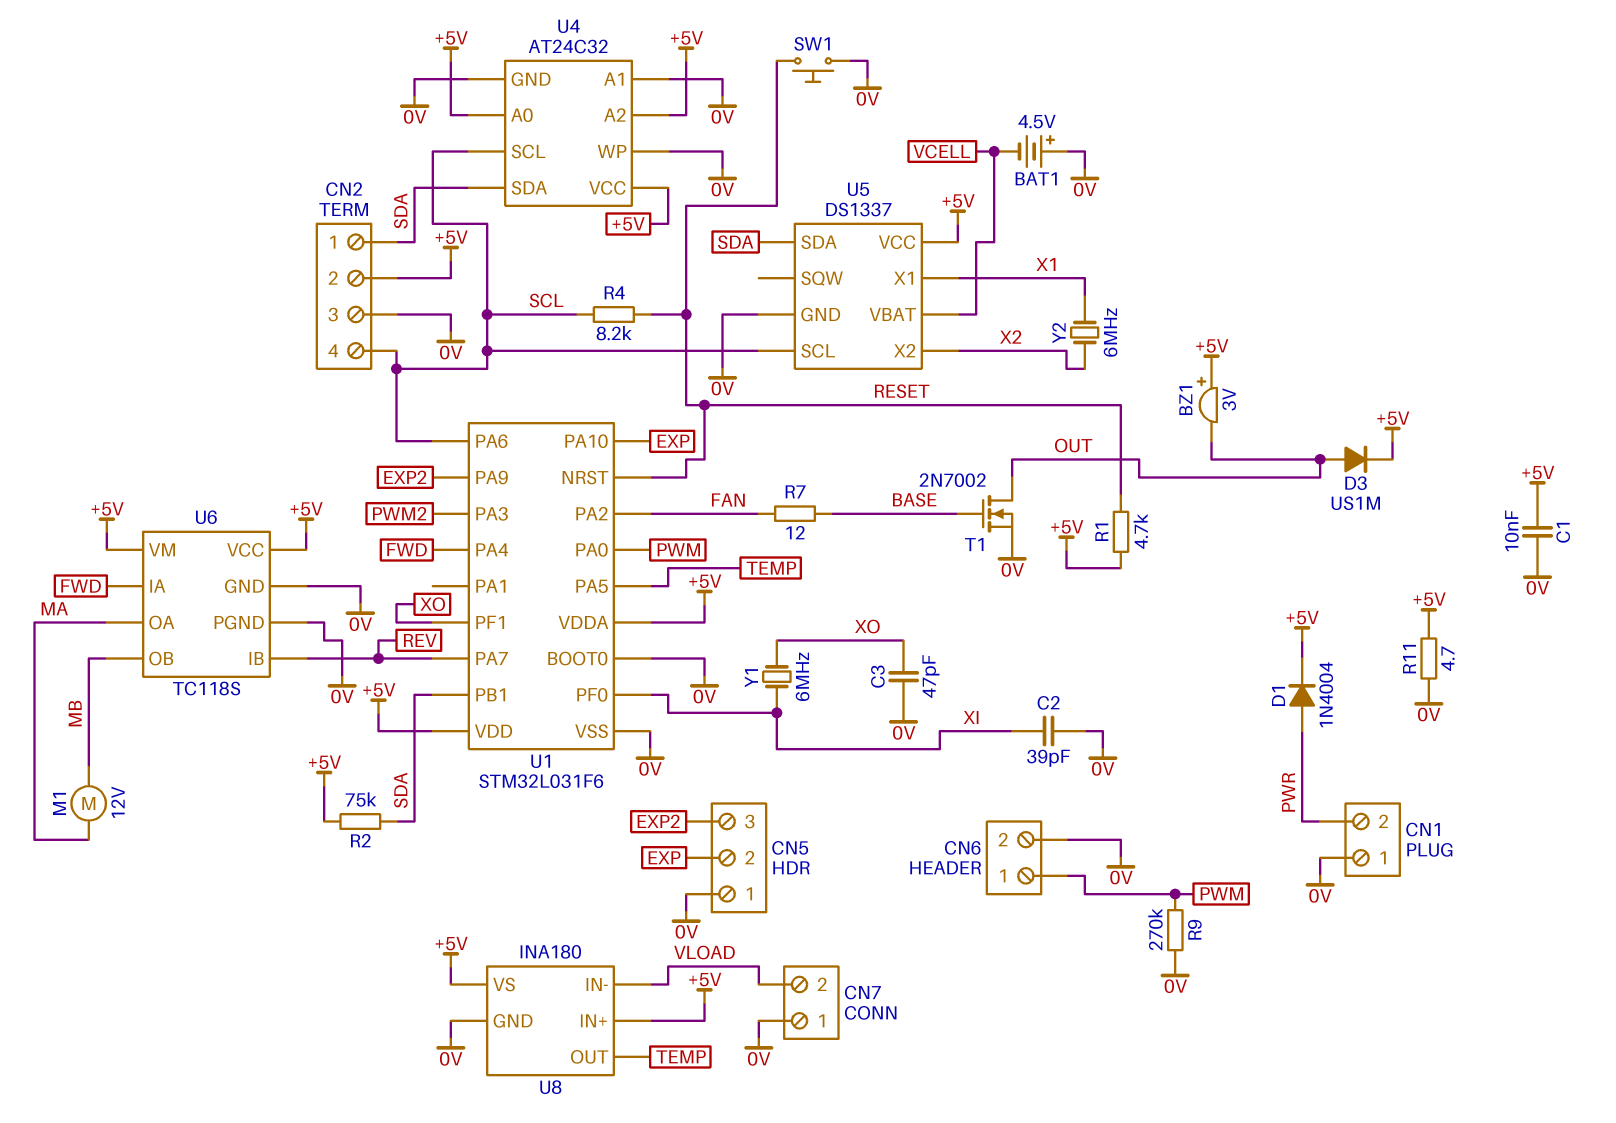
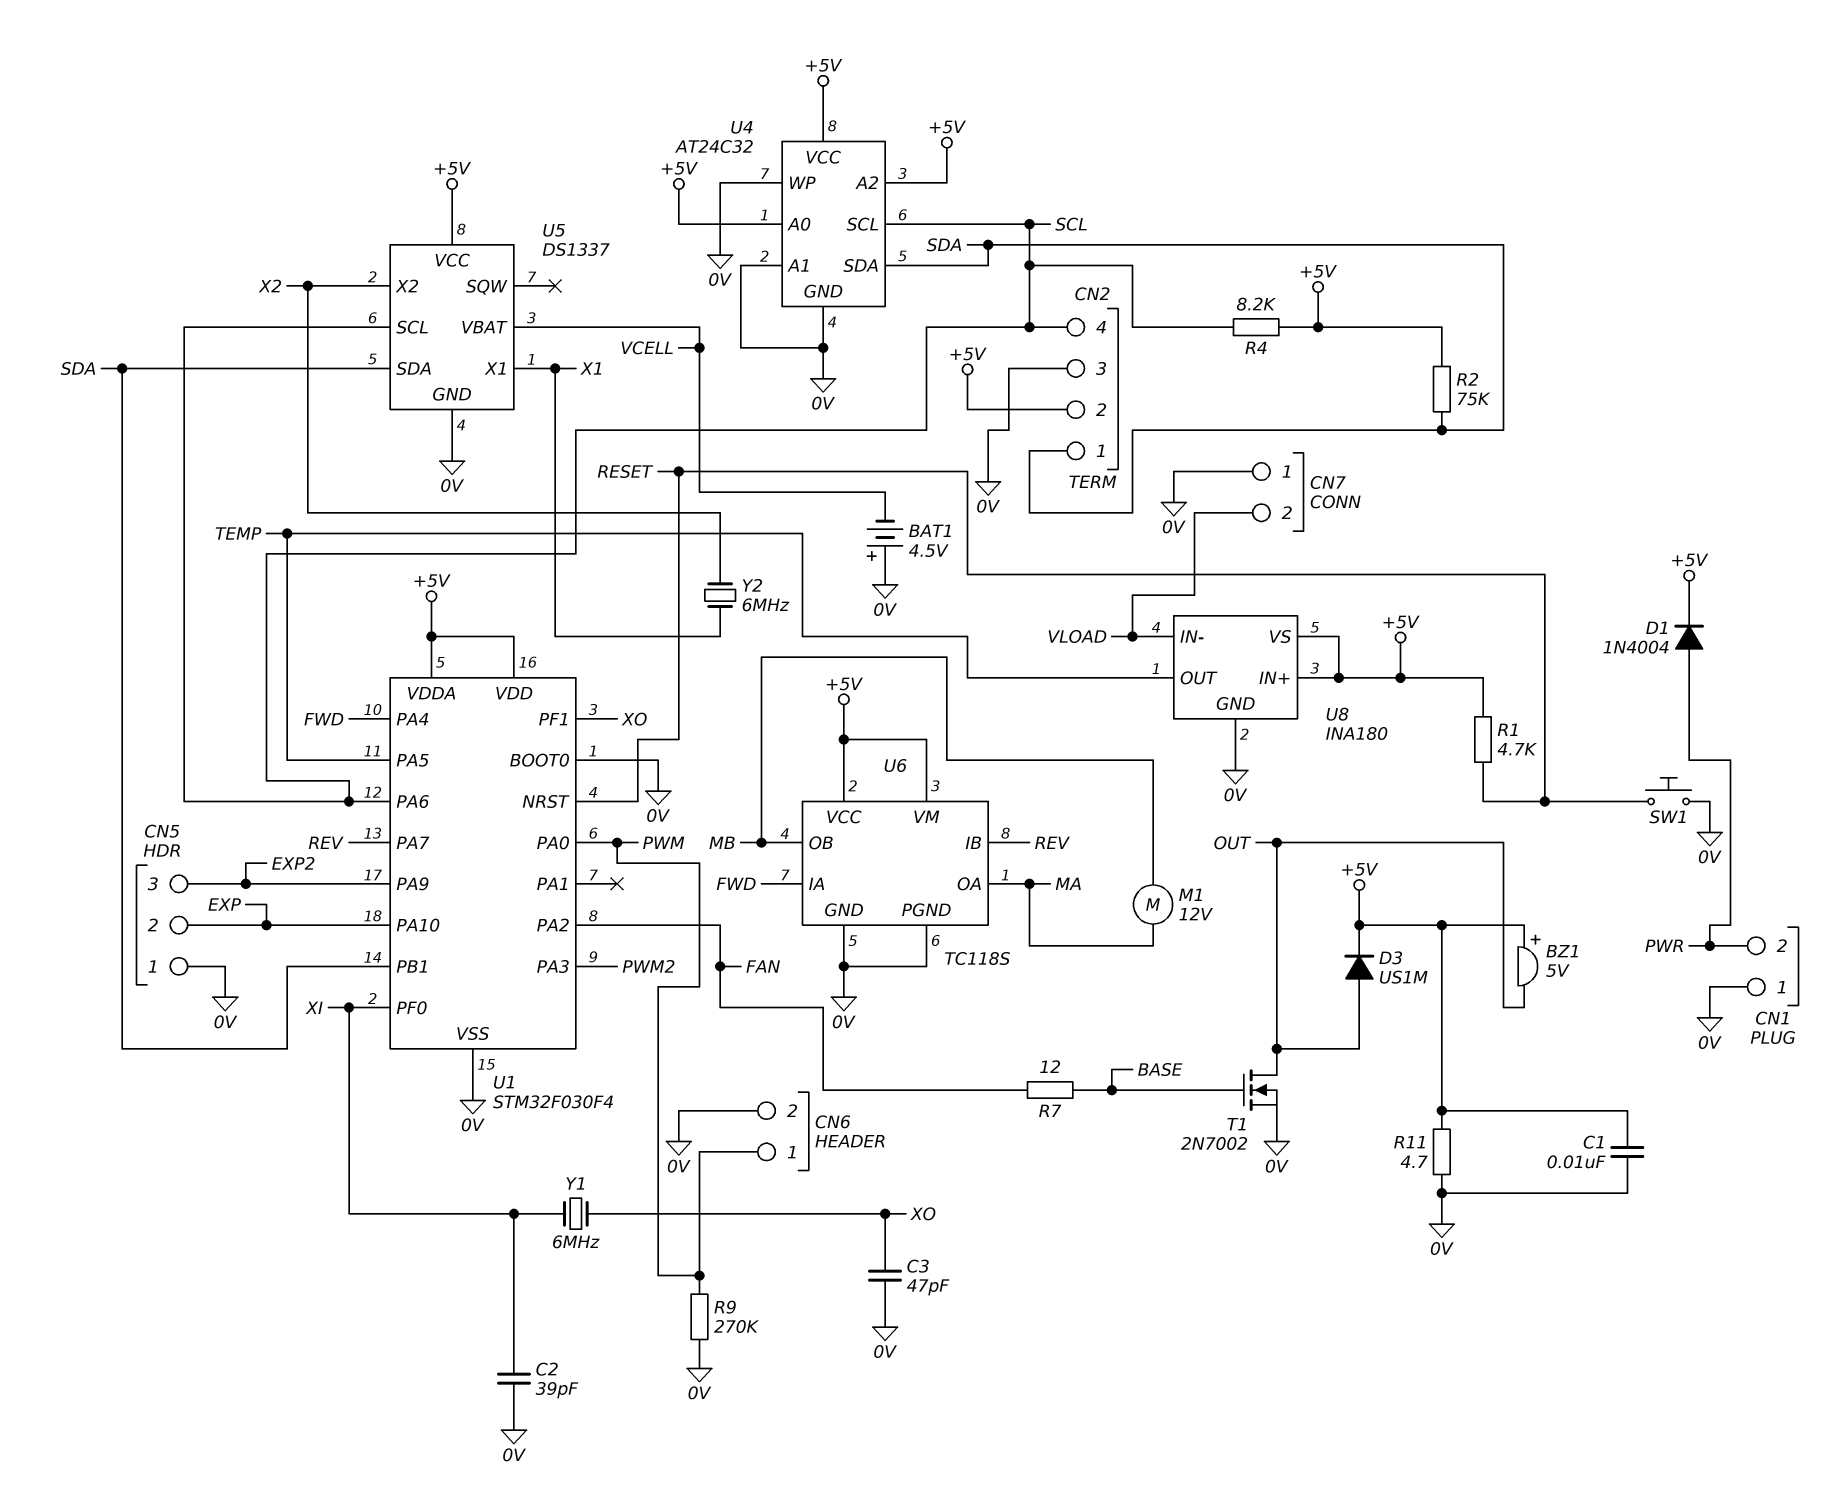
BZ1: buzzer 3V (plus +5V, minus OUT) -> buzzer 5V (plus +5V, minus OUT)
R4: 8.2k (RESET, SCL) -> 8.2k (+5V, SCL)
U1: STM32L031F6 -> STM32F030F4

